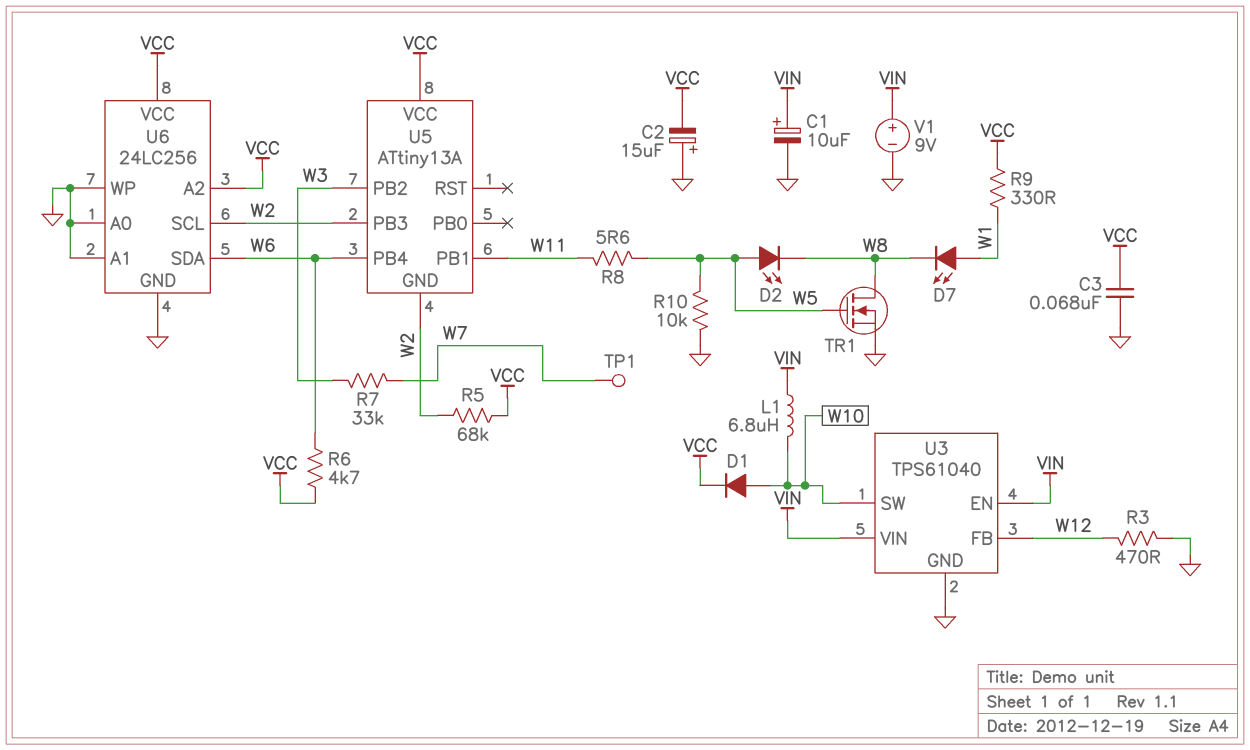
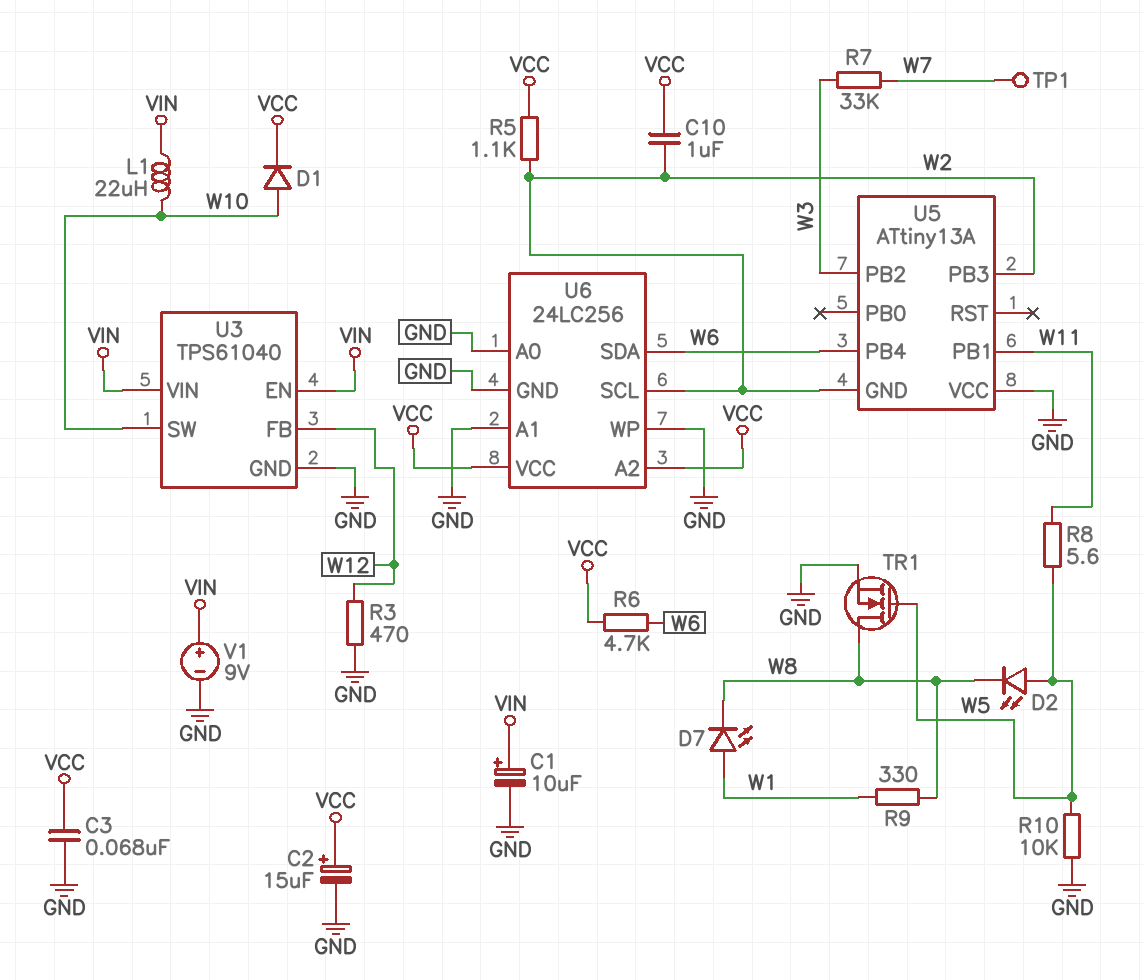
C2: 15uF (plus GND, minus VCC) -> 15uF (plus VCC, minus GND)
C10: none -> 1uF (VCC, W2)
L1: 6.8uH (VIN, W10) -> 22uH (VIN, W10)
R5: 68k (VCC, W2) -> 1.1k (VCC, W2)
R9: 330 (VCC, W1) -> 330 (W1, W8)
U5 pin VCC: VCC -> GND

